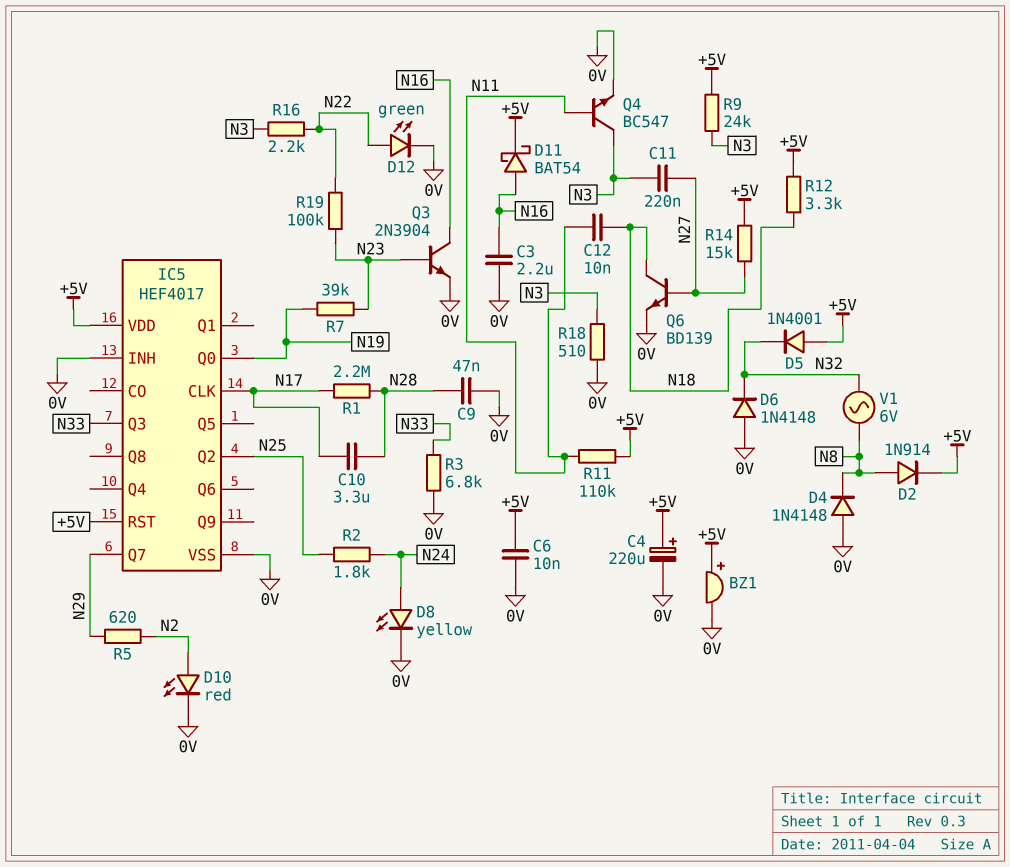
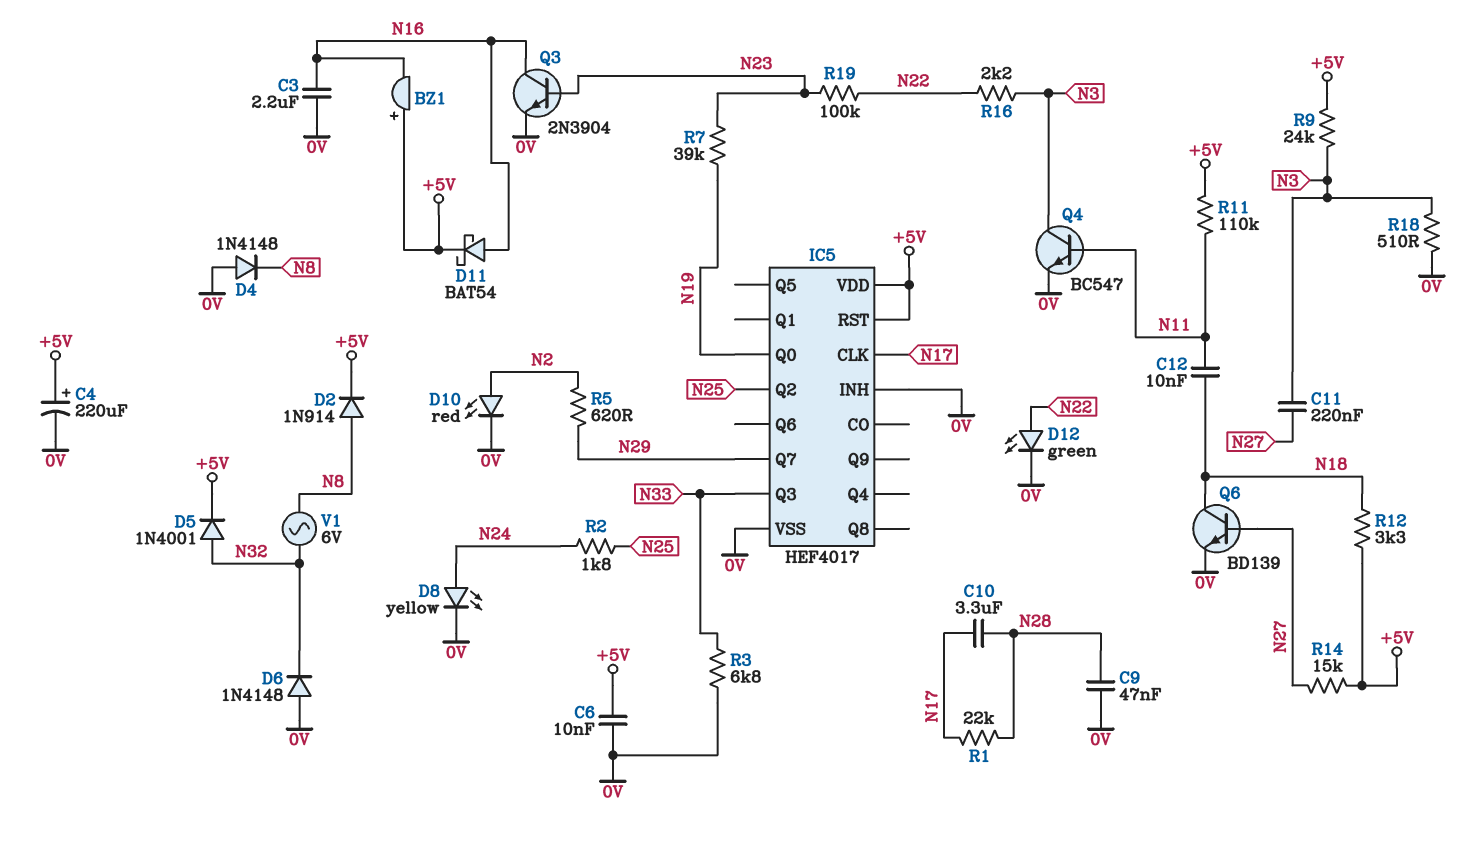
BZ1: buzzer (plus +5V, minus 0V) -> buzzer (plus +5V, minus N16)
D5: diode 1N4001 (A +5V, K N32) -> diode 1N4001 (A N32, K +5V)
R1: 2.2M (N17, N28) -> 22k (N17, N28)

